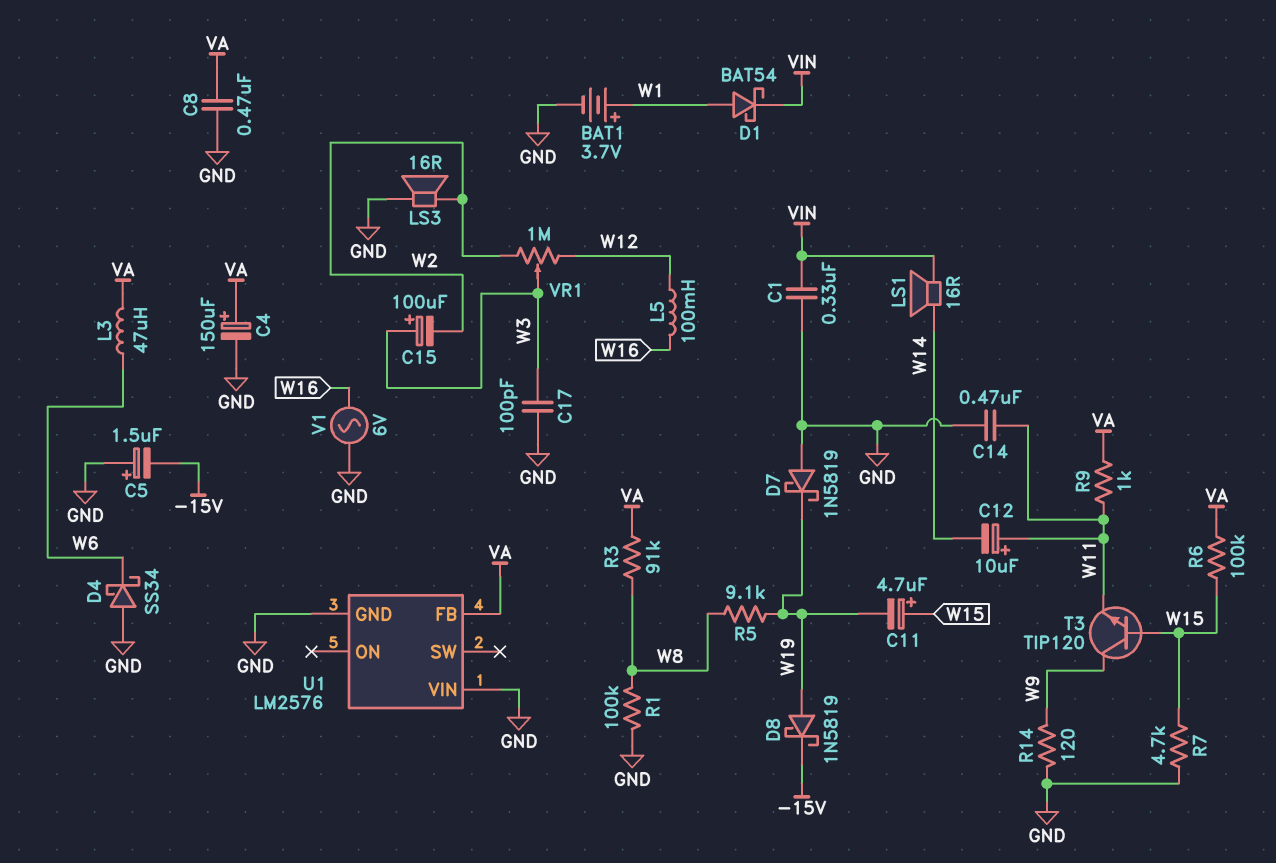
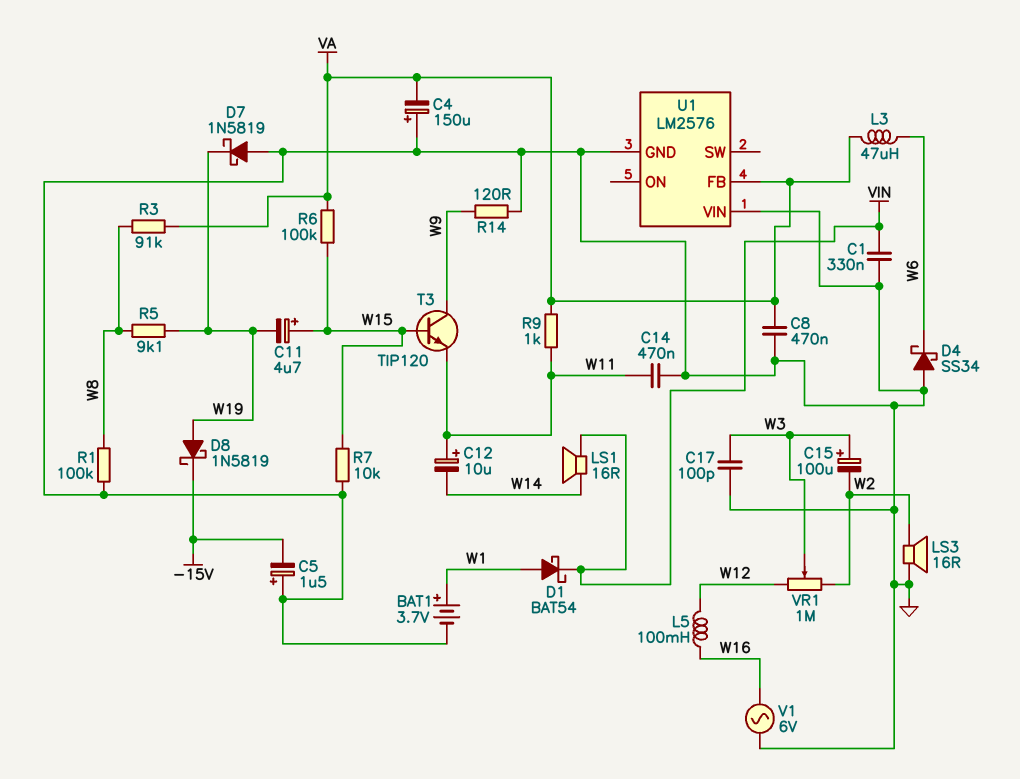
C4: 150uF (plus VA, minus GND) -> 150uF (plus GND, minus VA)
R7: 4.7k (GND, W15) -> 10k (GND, W15)

